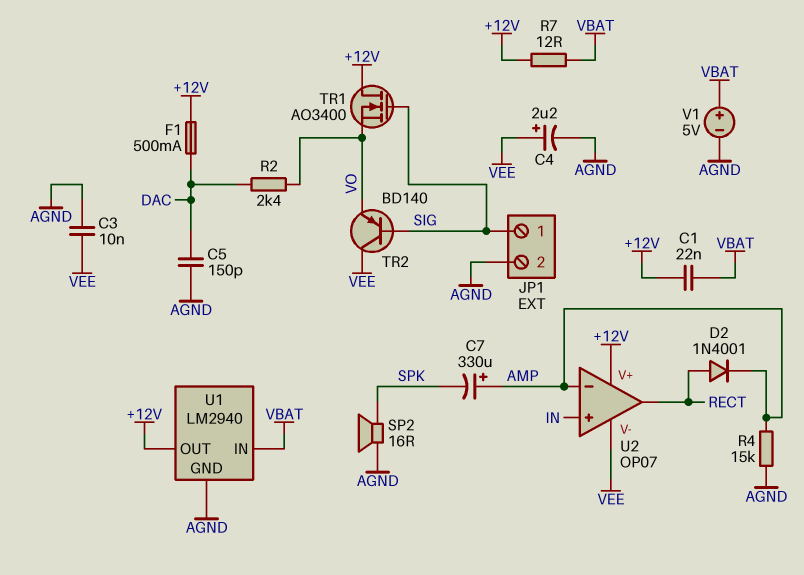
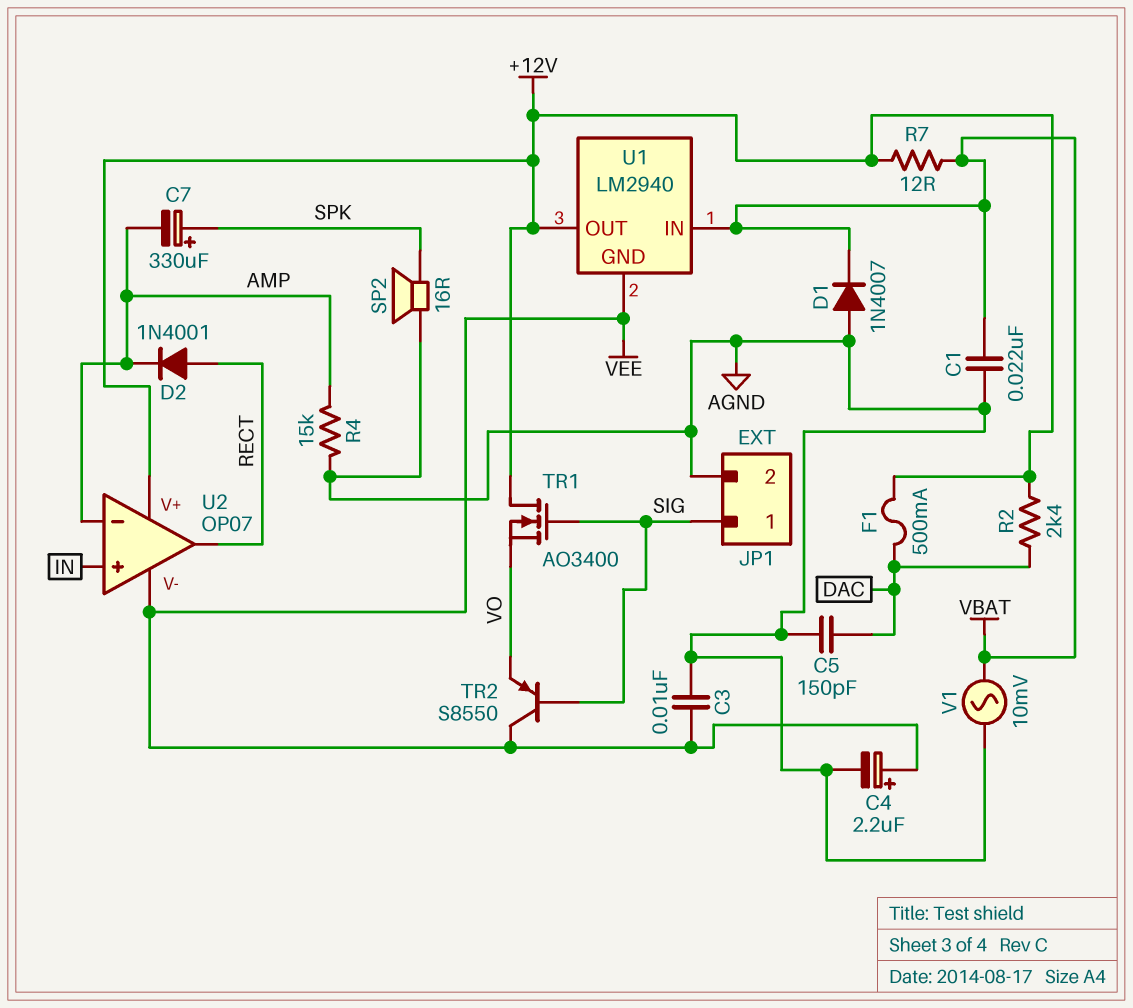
C1: 22nF (+12V, VBAT) -> 22nF (AGND, VBAT)
C7: 330uF (plus AMP, minus SPK) -> 330uF (plus SPK, minus AMP)
D1: none -> diode 1N4007 (A AGND, K VBAT)
R2: 2.4k (DAC, VO) -> 2.4k (+12V, DAC)
TR2: PNP BD140 (B SIG, C VEE, E VO) -> PNP S8550 (B SIG, C VEE, E VO)
U1 pin GND: AGND -> VEE
V1: 5V (plus VBAT, minus AGND) -> AC 10mV (AGND, VBAT)

